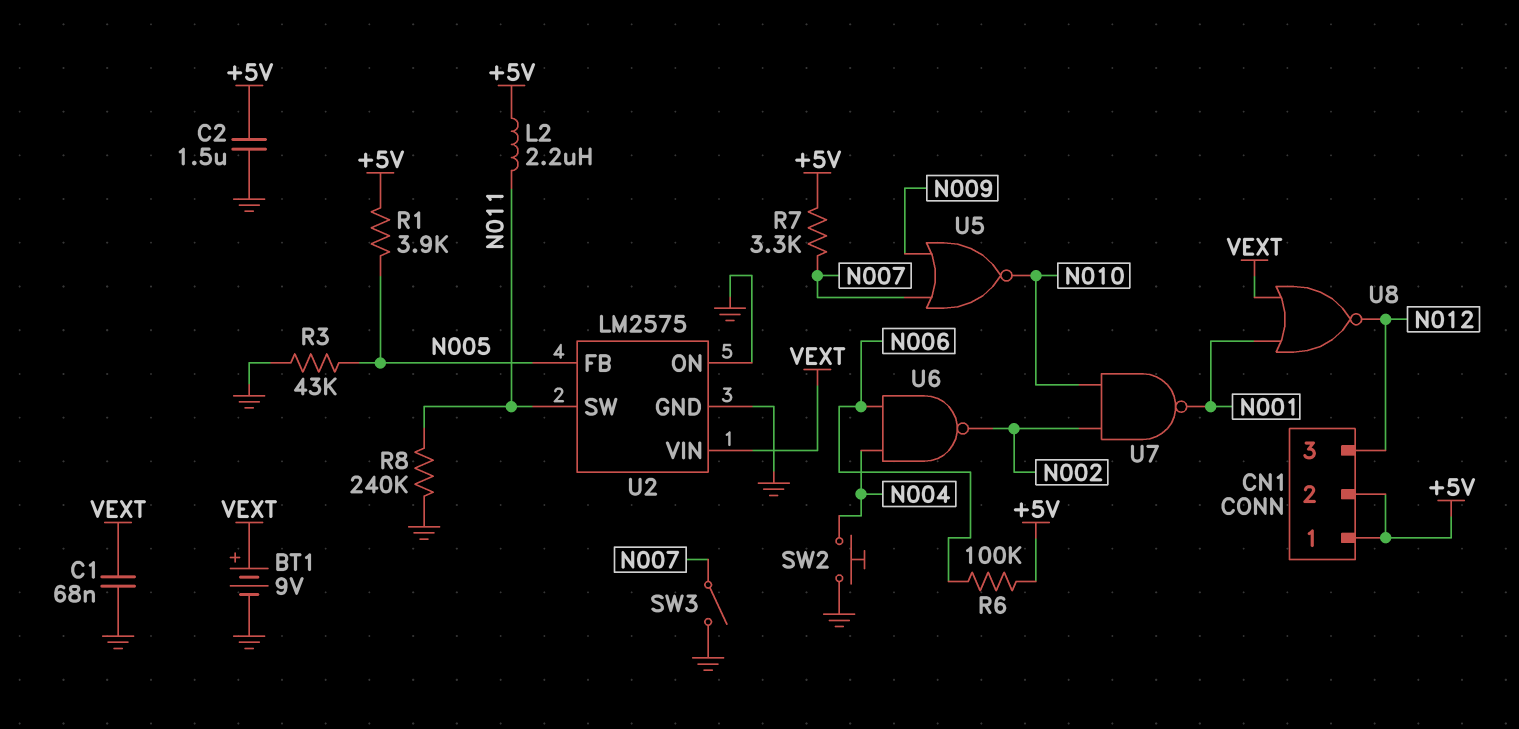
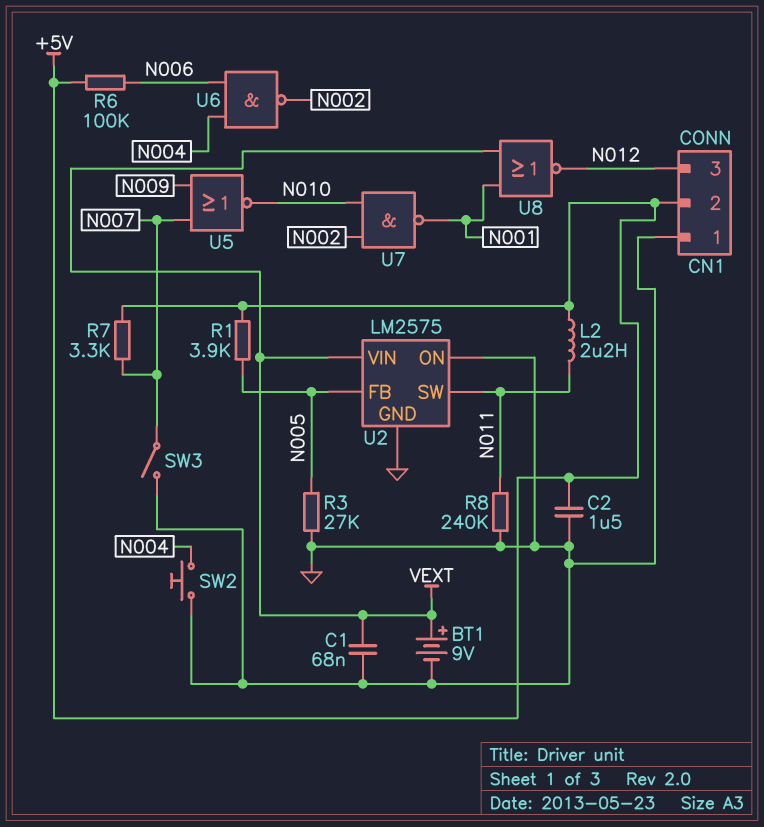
CN1 pin 1: +5V -> GND
R3: 43k (GND, N005) -> 27k (GND, N005)

